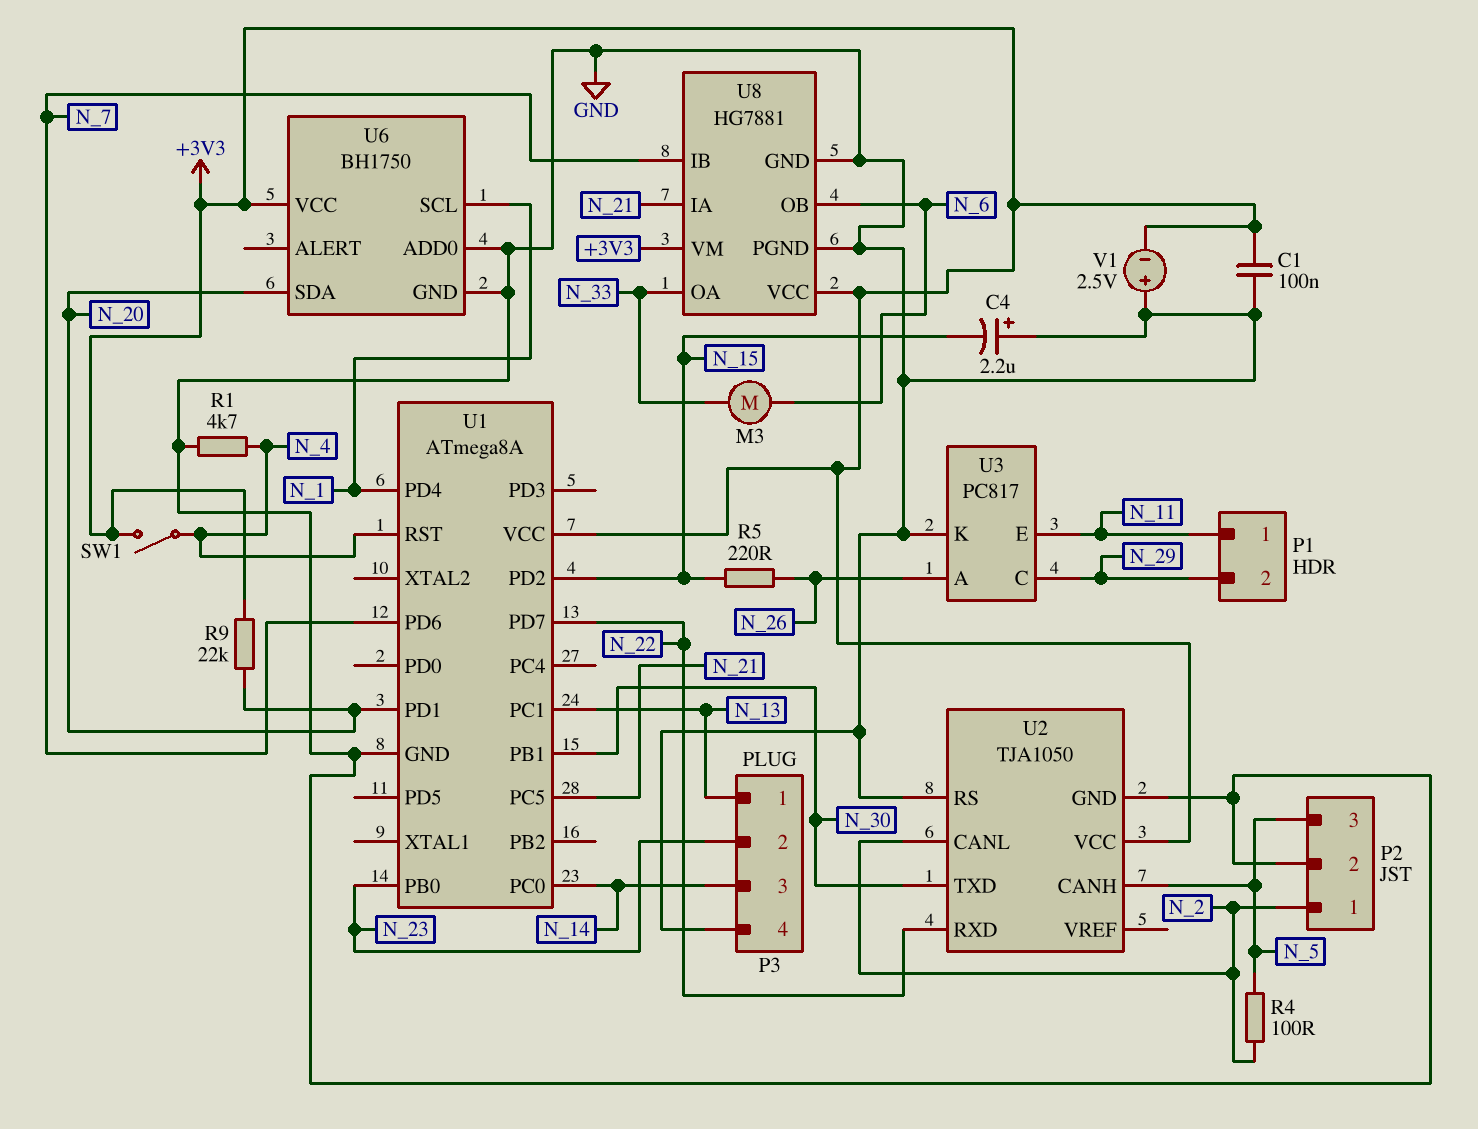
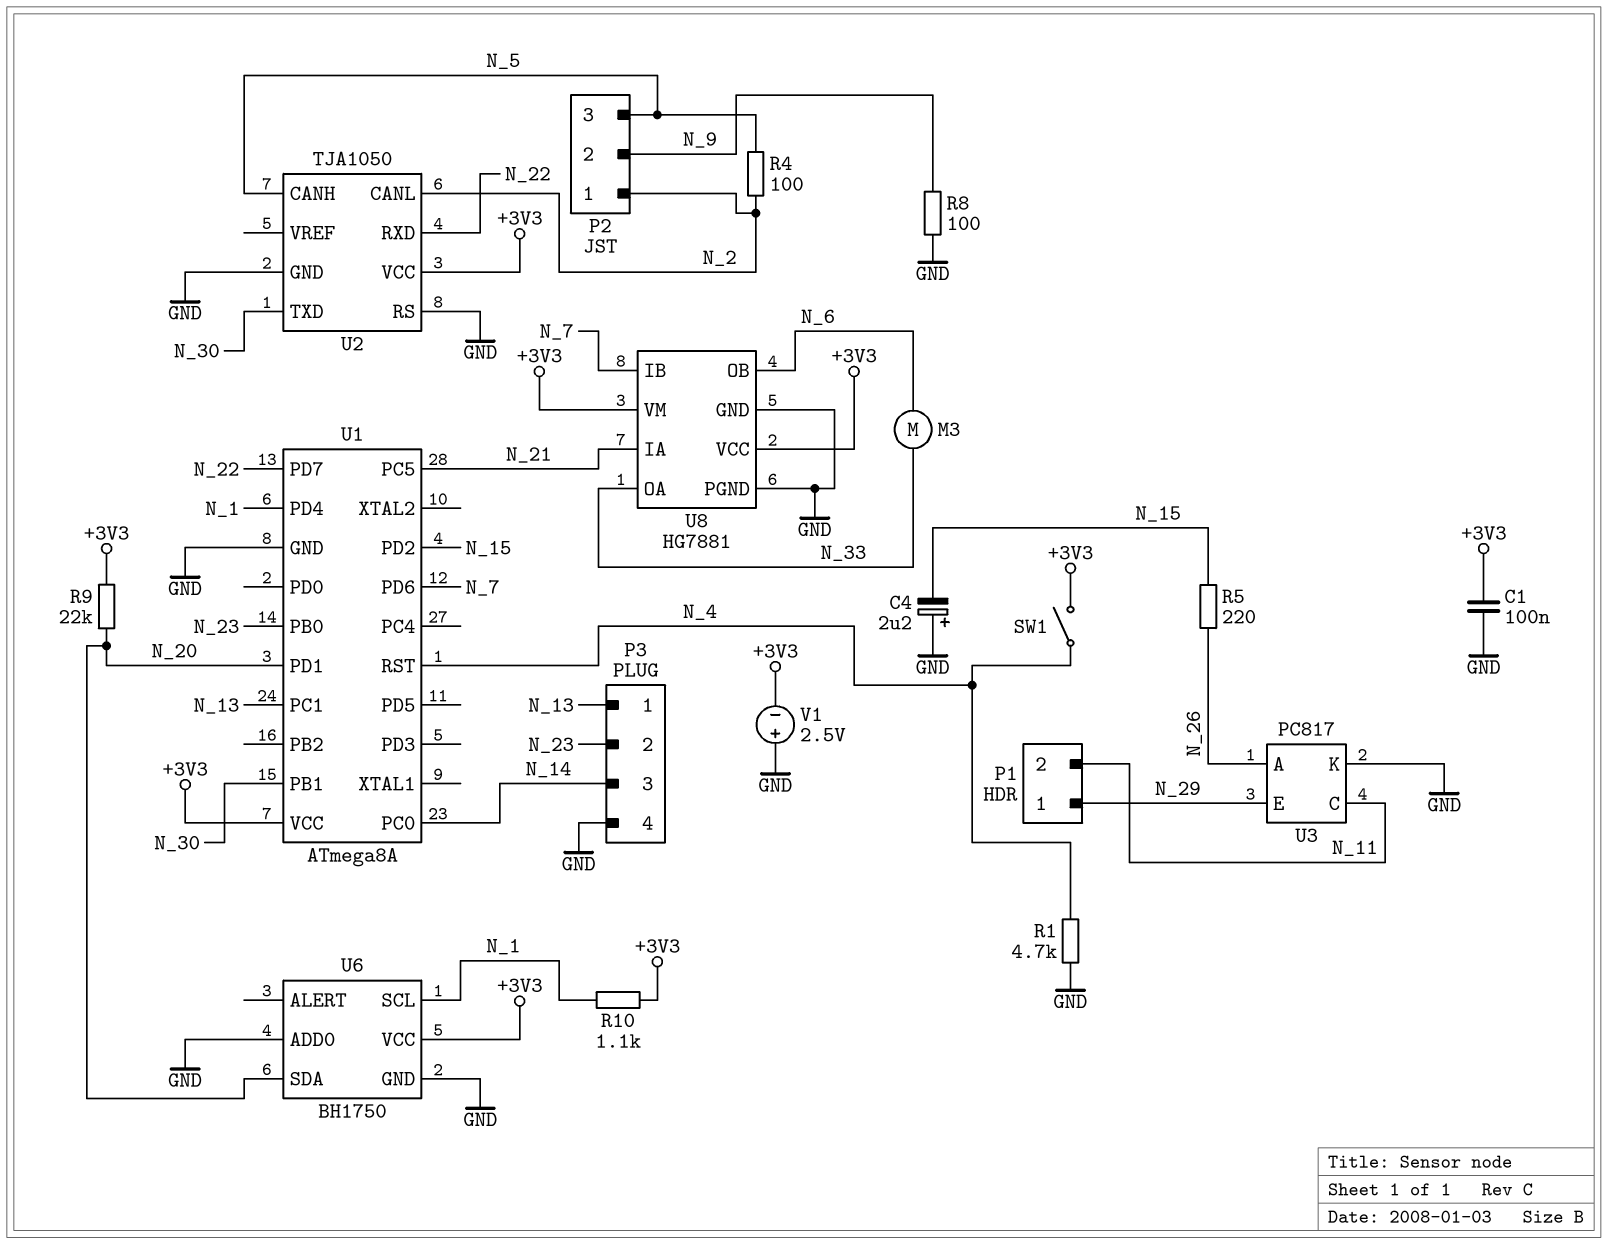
P1 pin 1: N_11 -> N_29
P1 pin 2: N_29 -> N_11
P2 pin 2: GND -> N_9
R8: none -> 100 (GND, N_9)
R10: none -> 1.1k (+3V3, N_1)
U3 pin C: N_29 -> N_11
U3 pin E: N_11 -> N_29

